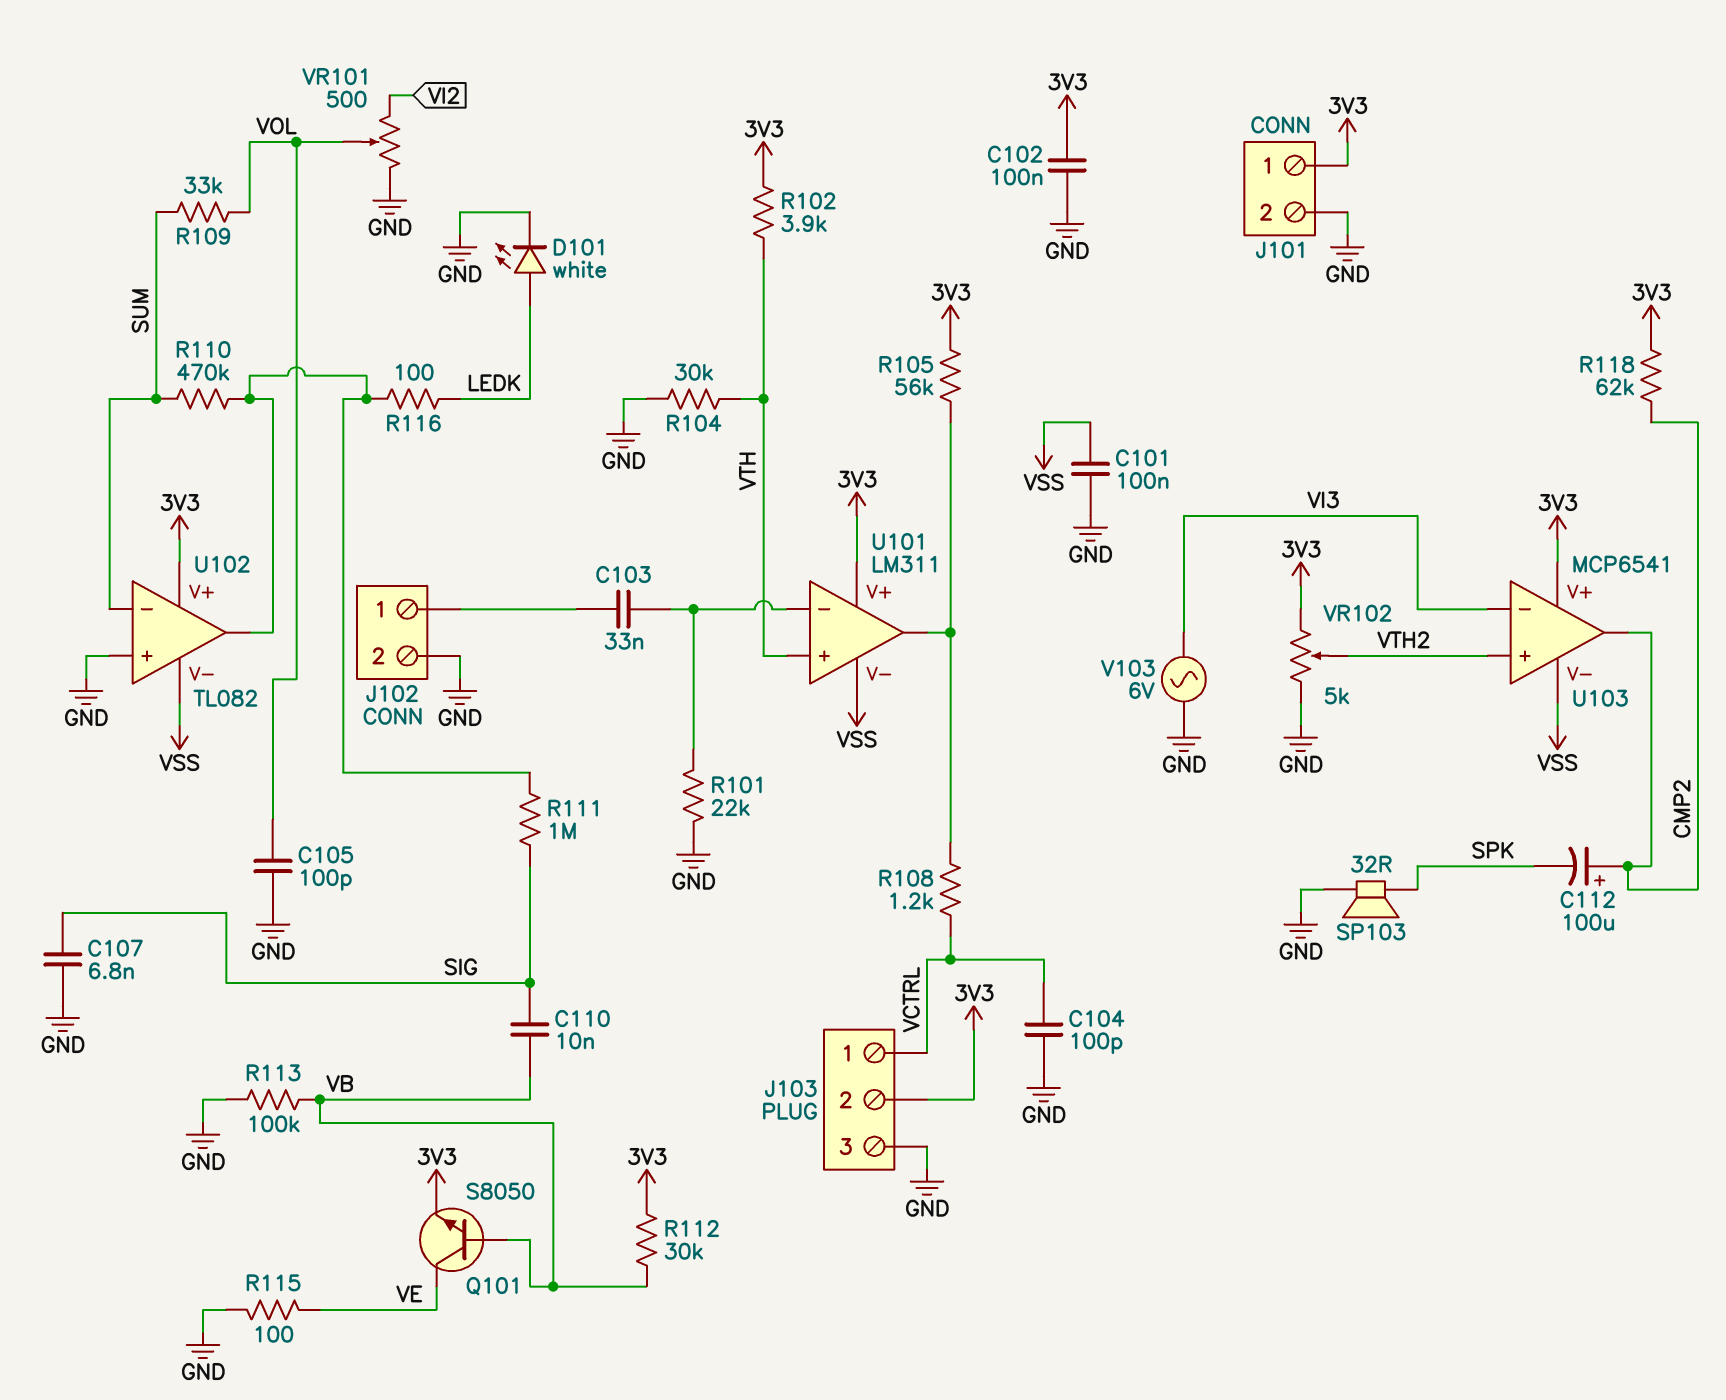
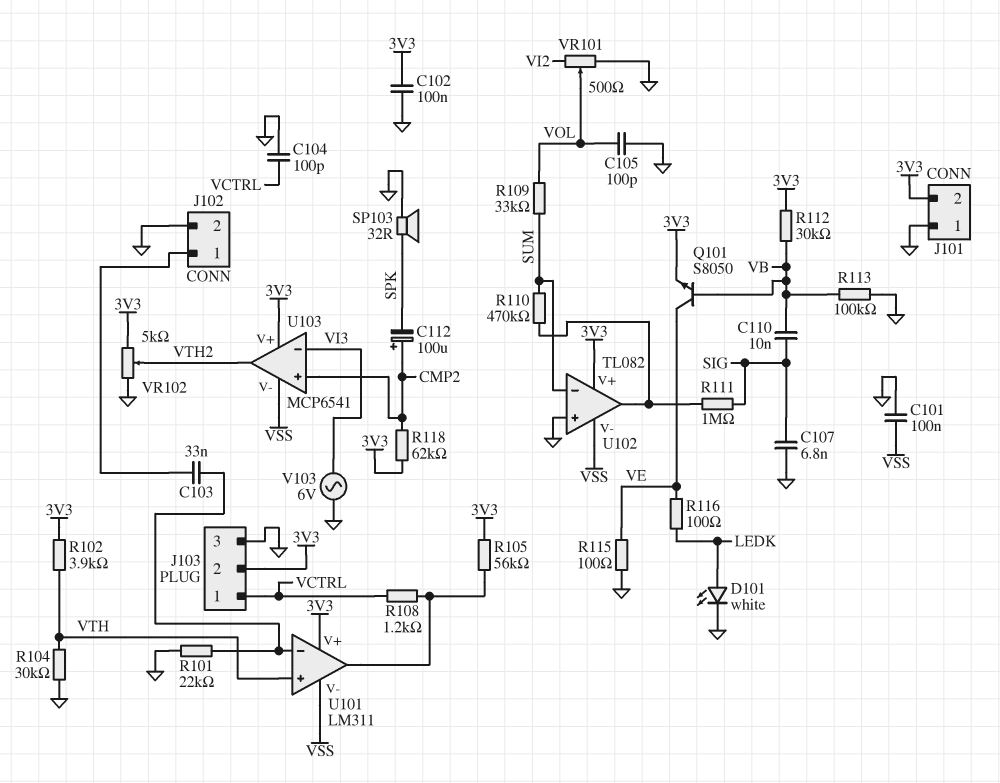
J101 pin 1: 3V3 -> GND
J101 pin 2: GND -> 3V3
R116: 100 (LEDK, U102/out) -> 100 (LEDK, VE)
U103 pin in+: VTH2 -> CMP2
U103 pin out: CMP2 -> VTH2

